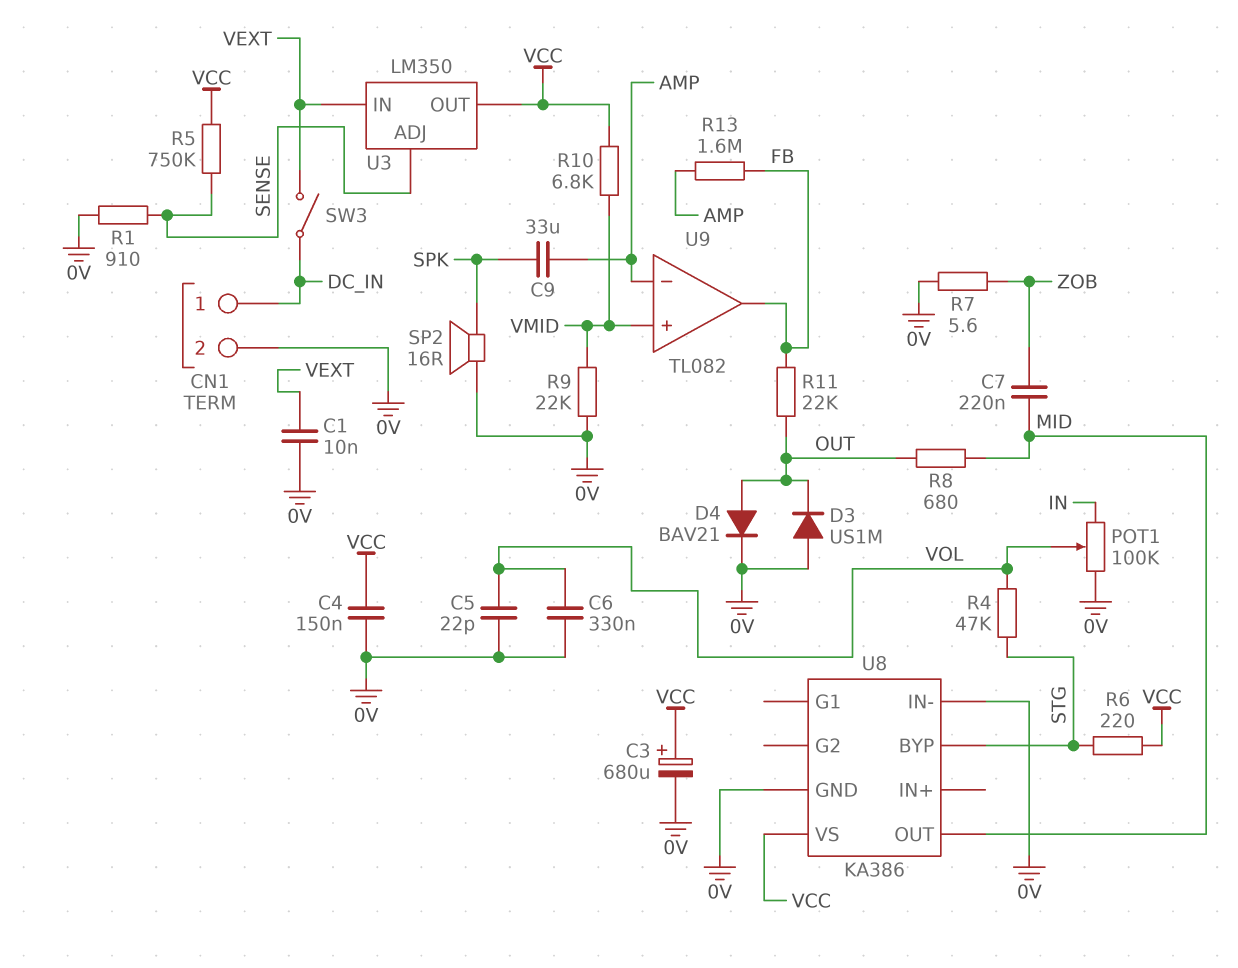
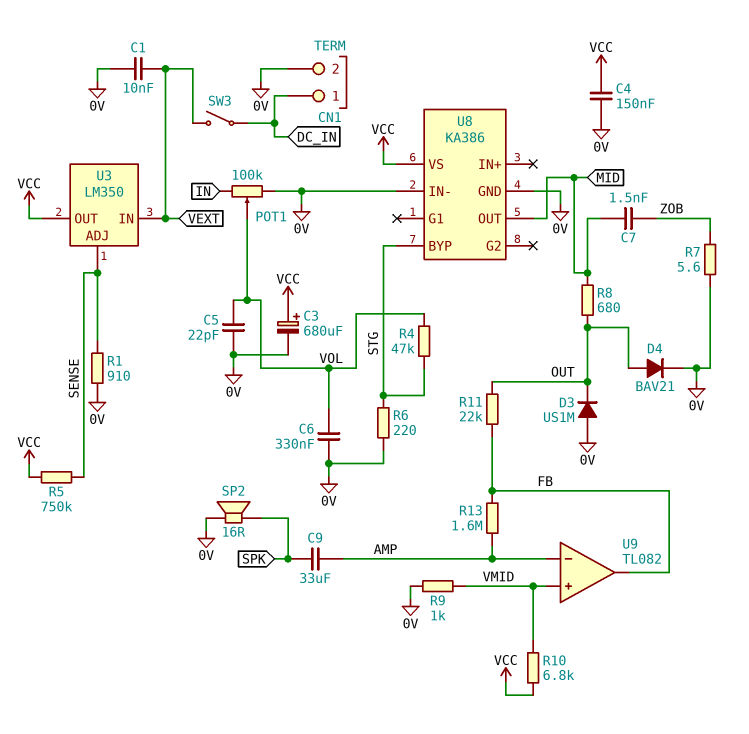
C7: 220nF (MID, ZOB) -> 1.5nF (MID, ZOB)
R6: 220 (STG, VCC) -> 220 (0V, STG)
R9: 22k (0V, VMID) -> 1k (0V, VMID)

